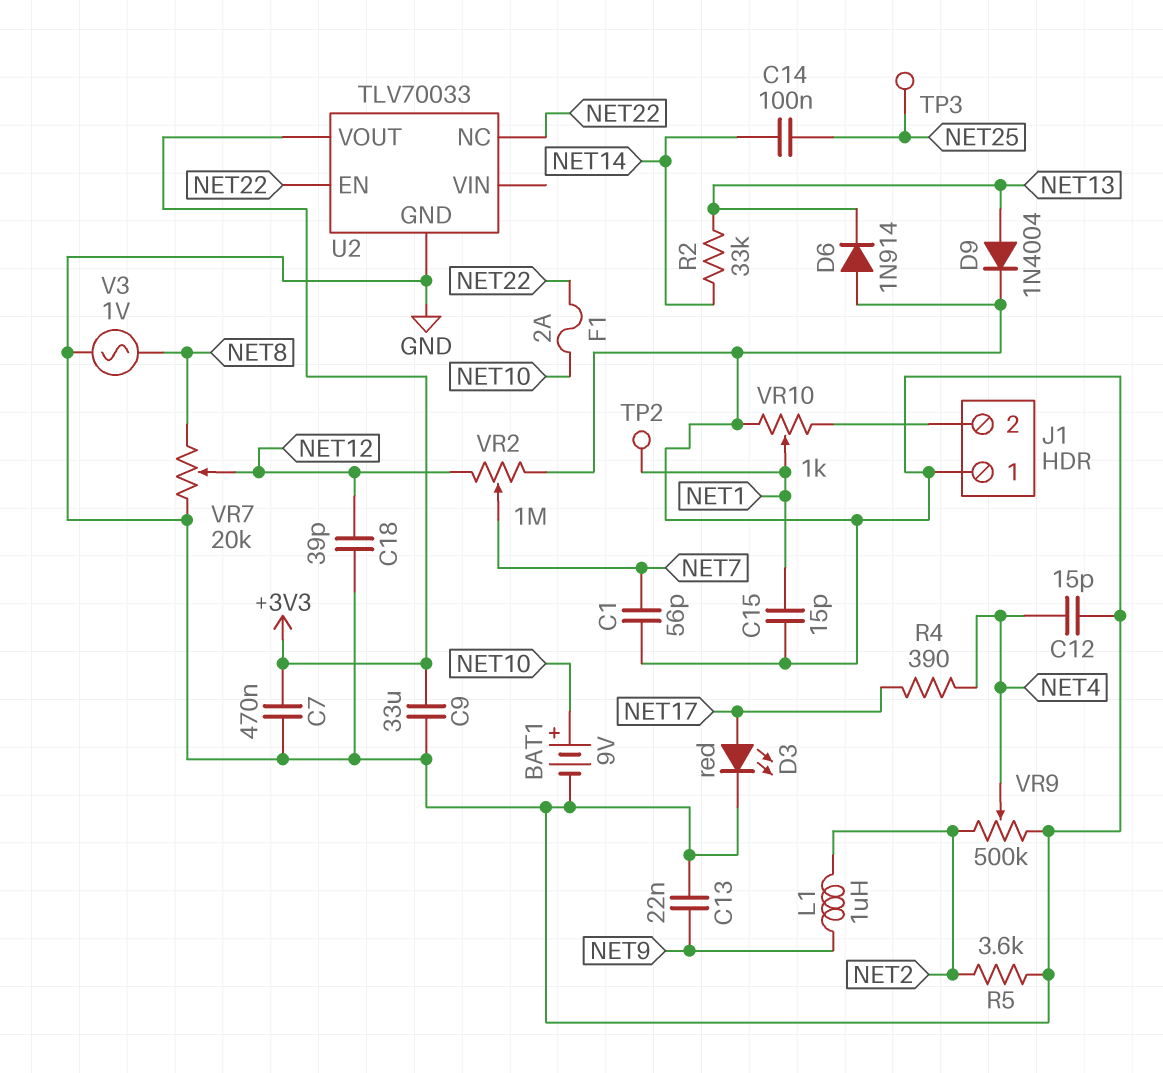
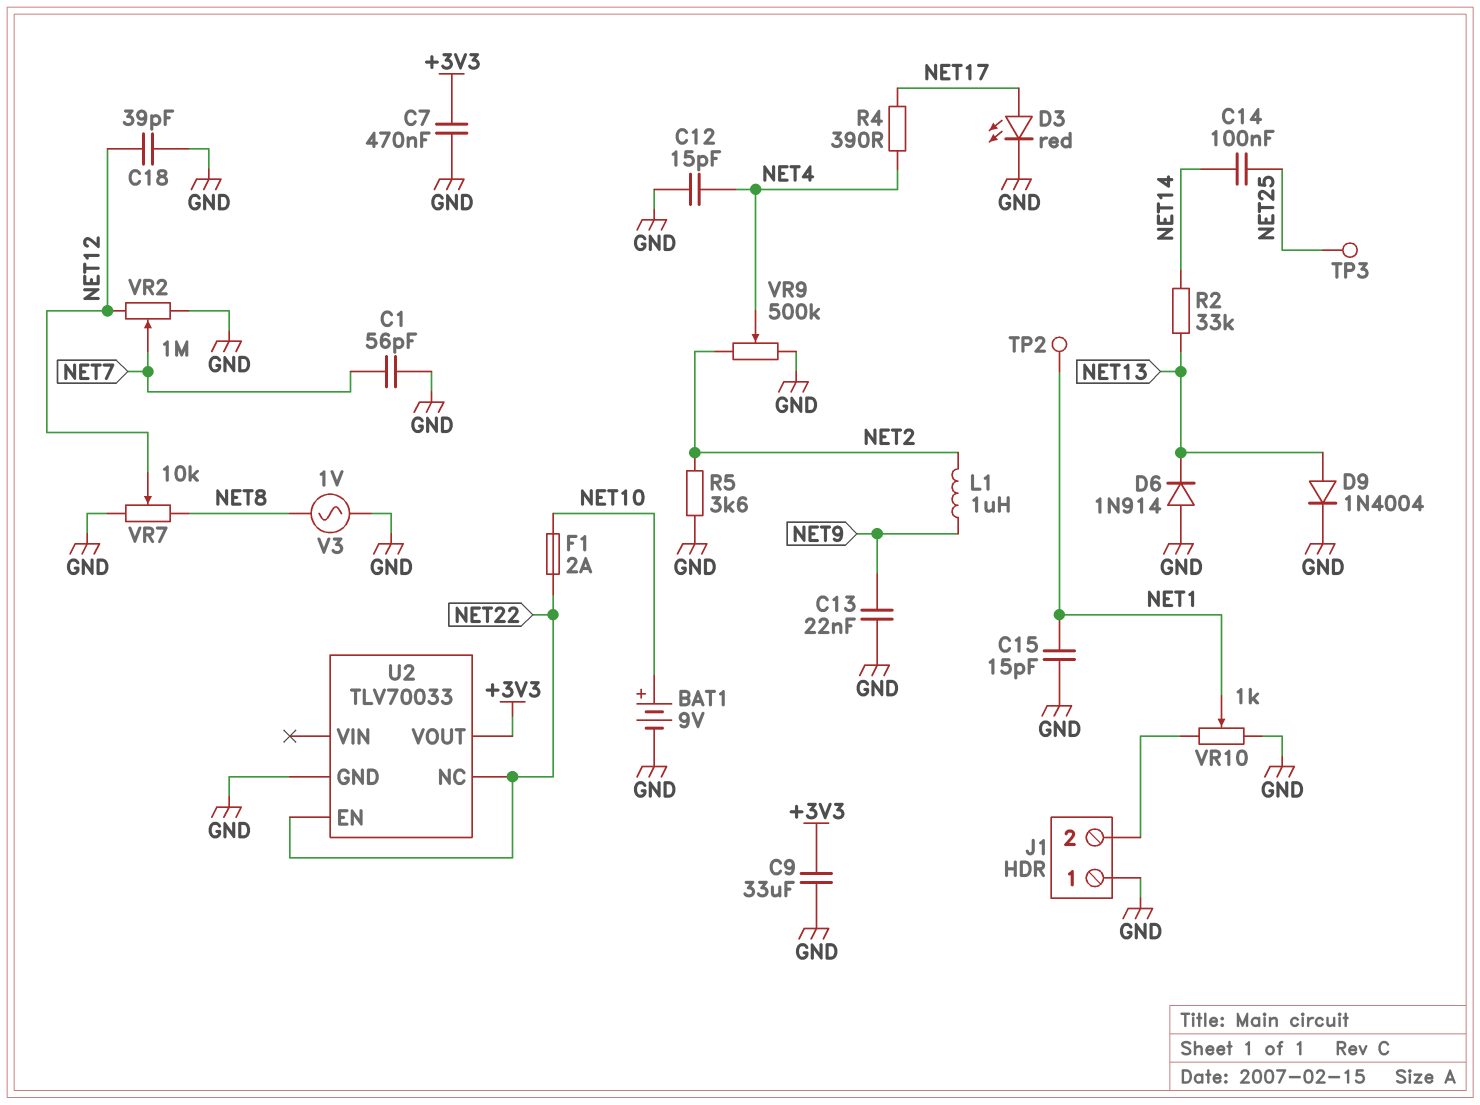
VR7: 20k (GND, NET8, wiper NET12) -> 10k (GND, NET8, wiper NET12)

